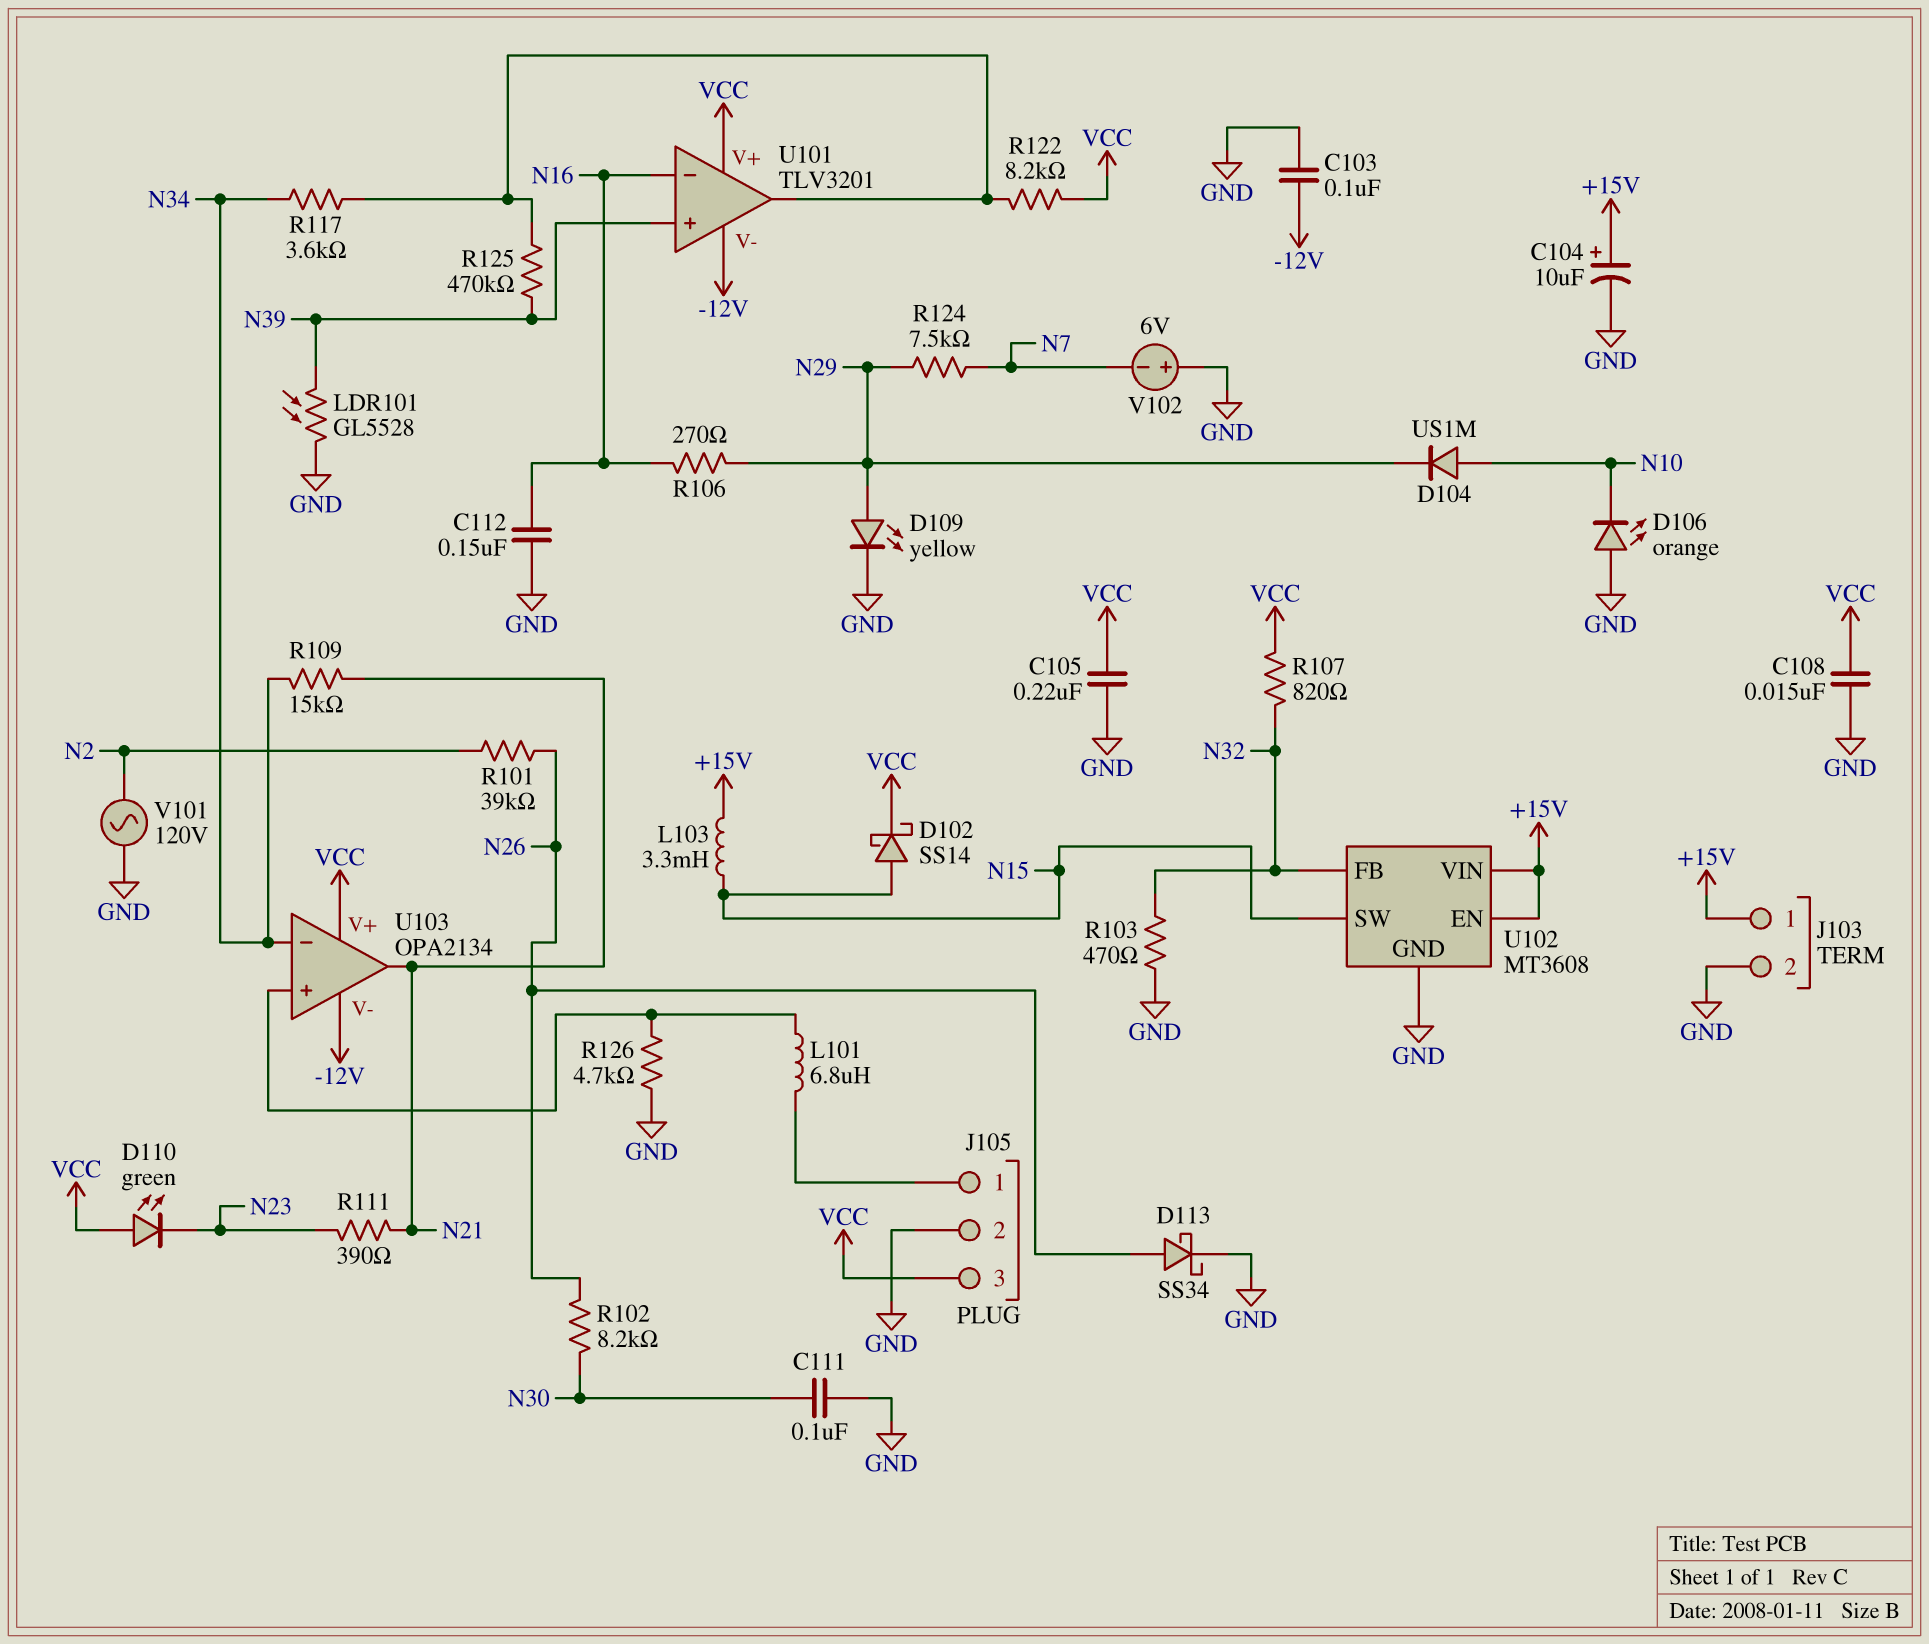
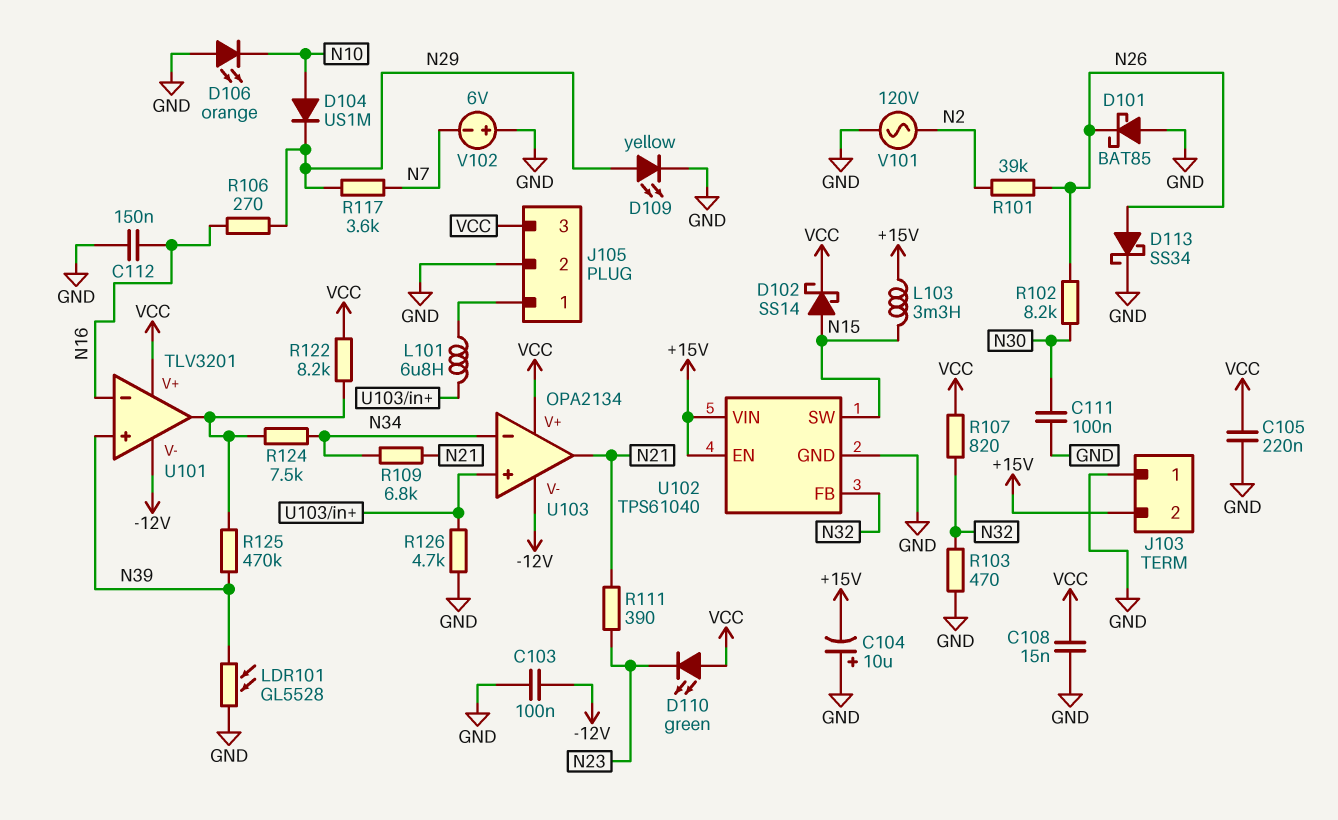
C104: 10uF (plus +15V, minus GND) -> 10uF (plus GND, minus +15V)
D101: none -> schottky BAT85 (A GND, K N26)
J103 pin 1: +15V -> GND
J103 pin 2: GND -> +15V
R109: 15k (N21, N34) -> 6.8k (N21, N34)
R117: 3.6k (N34, U101/out) -> 3.6k (N7, N29)
R124: 7.5k (N7, N29) -> 7.5k (N34, U101/out)
U102: MT3608 -> TPS61040

